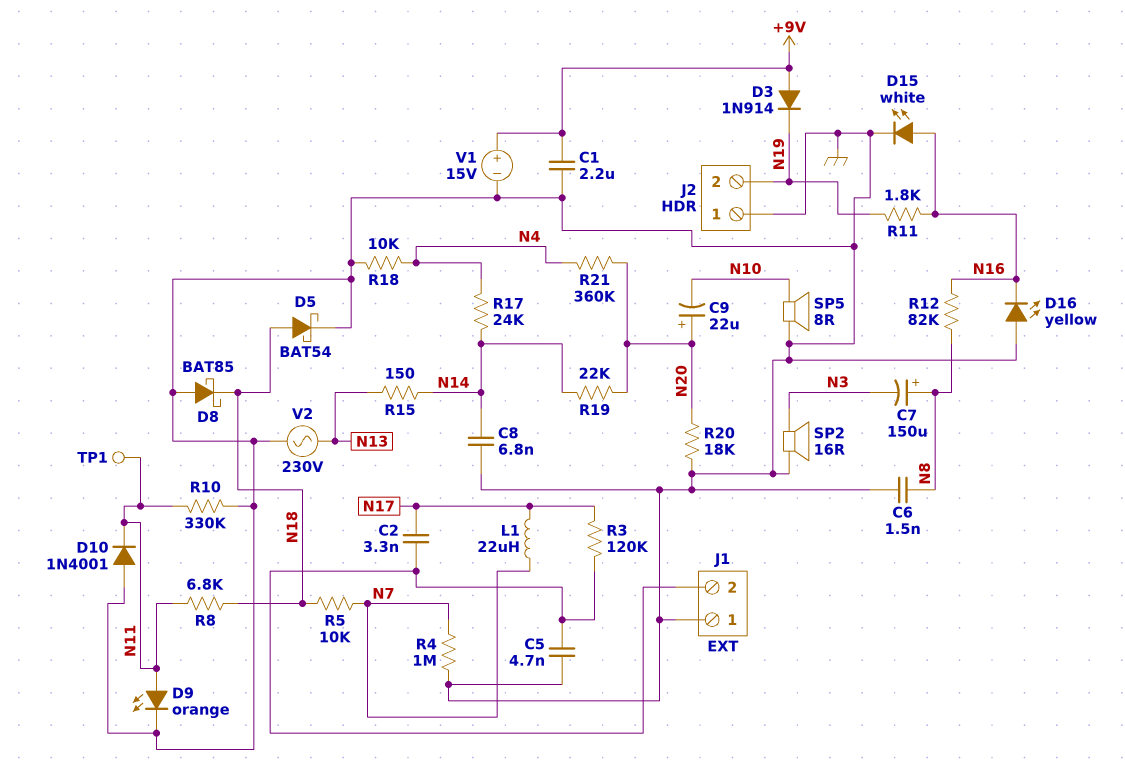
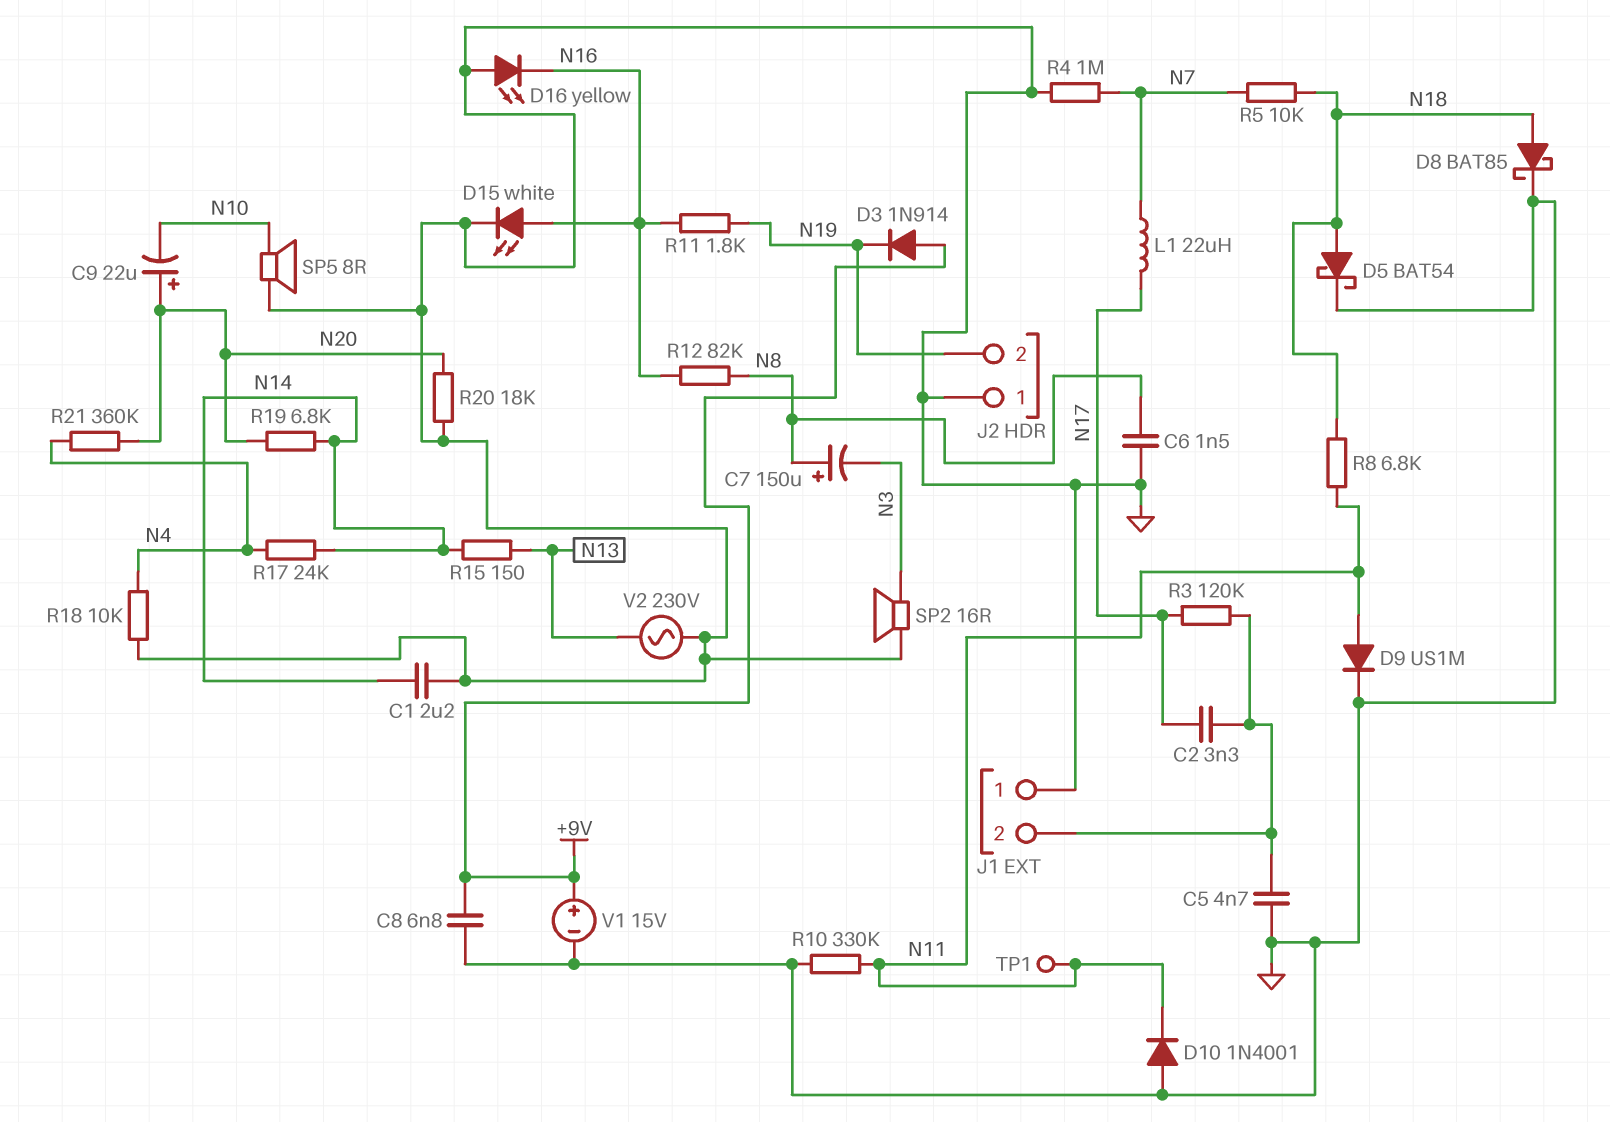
C1: 2.2uF (+9V, GND) -> 2.2uF (GND, N14)
C8: 6.8nF (GND, N14) -> 6.8nF (+9V, GND)
D8: schottky BAT85 (A GND, K N18) -> schottky BAT85 (A N18, K GND)
D9: LED orange (A N11, K GND) -> diode US1M (A N11, K GND)
R19: 22k (N14, N20) -> 6.8k (N14, N20)

